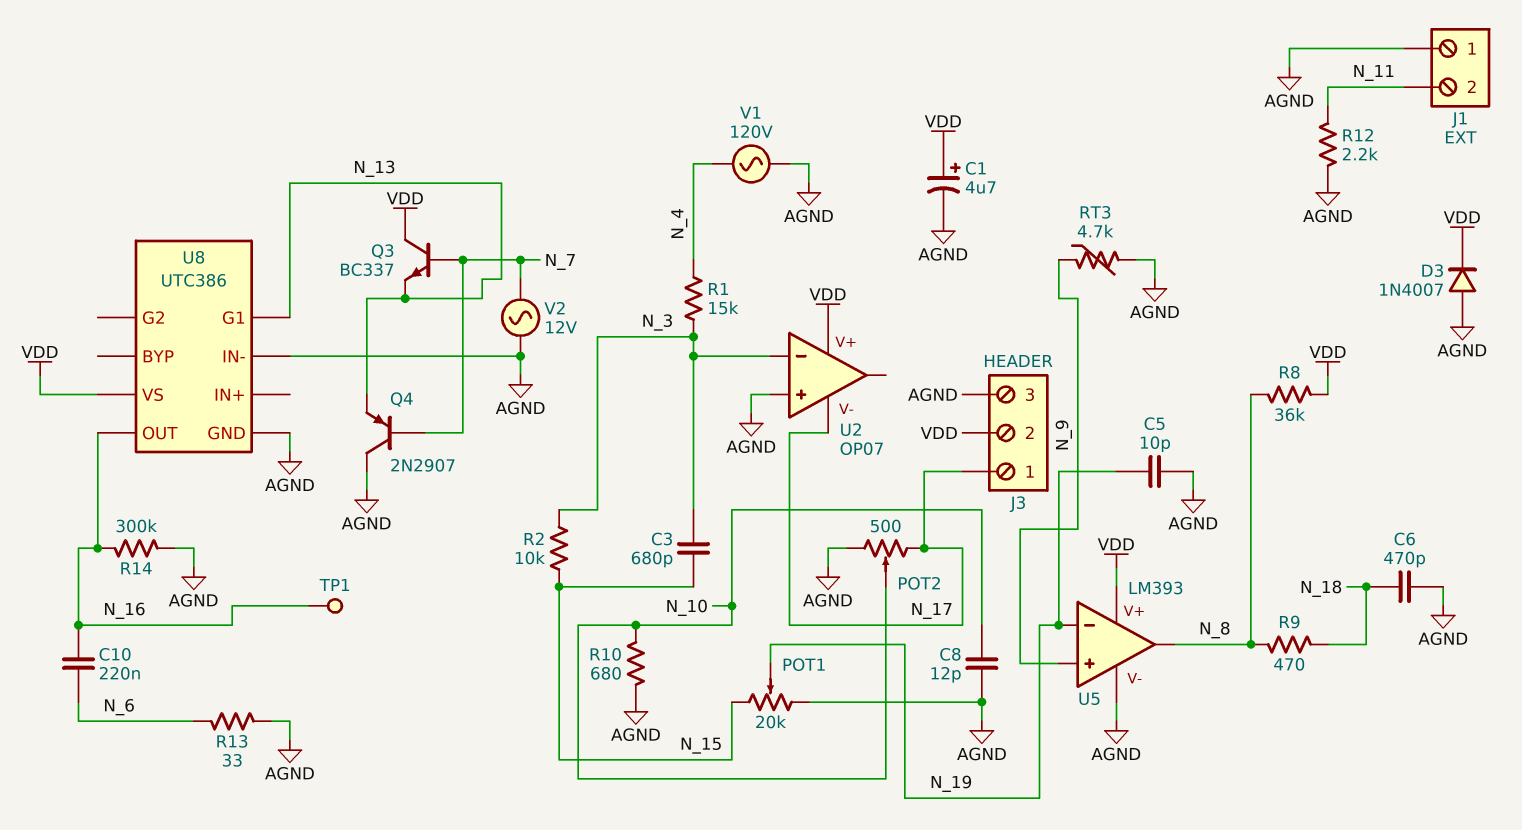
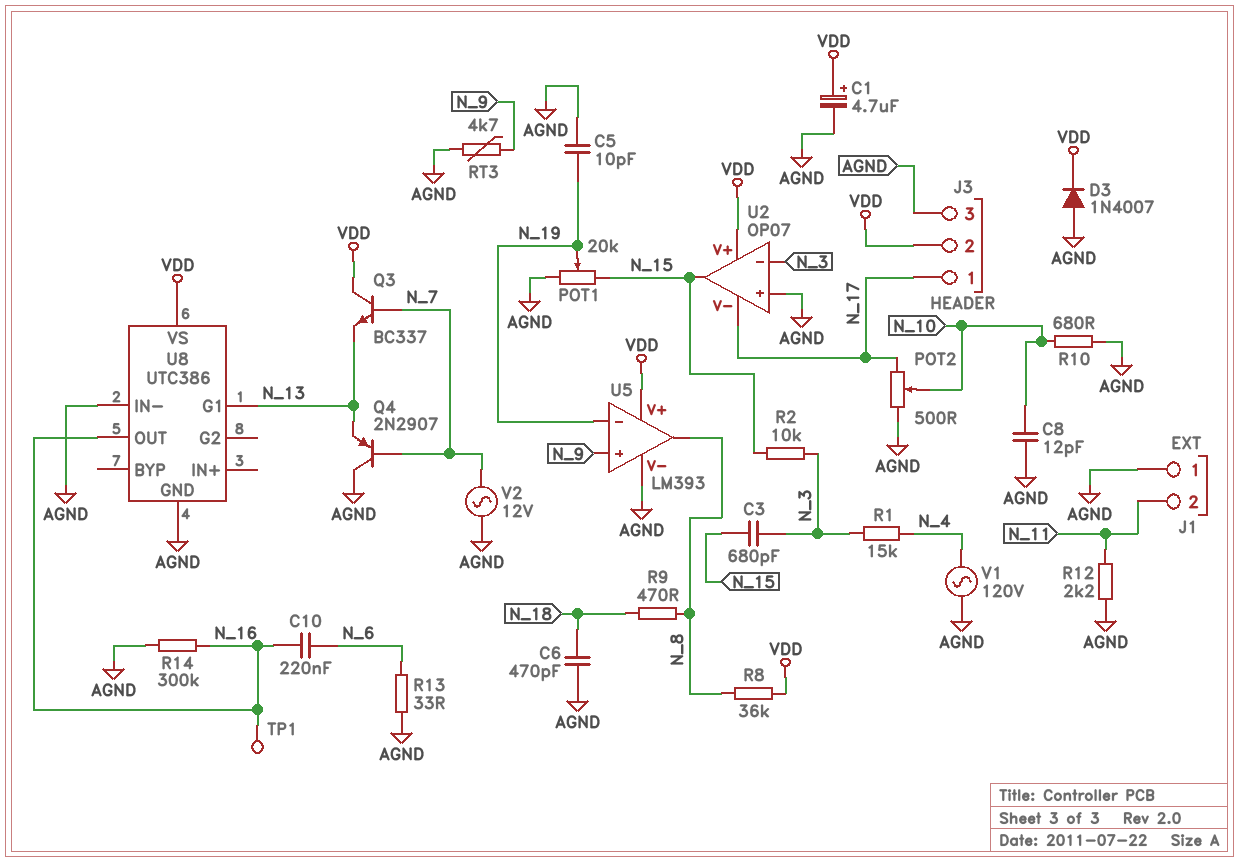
U2 pin out: none -> N_15

